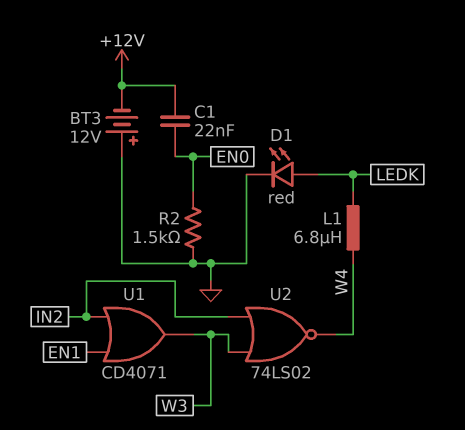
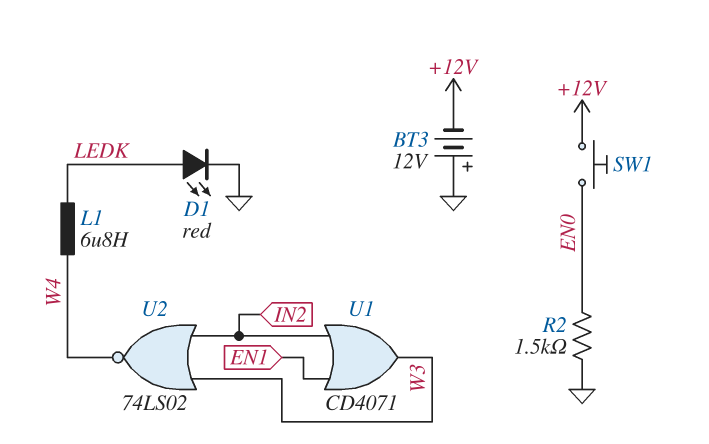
C1: 22nF (+12V, EN0) -> none
SW1: none -> button (+12V, EN0)

